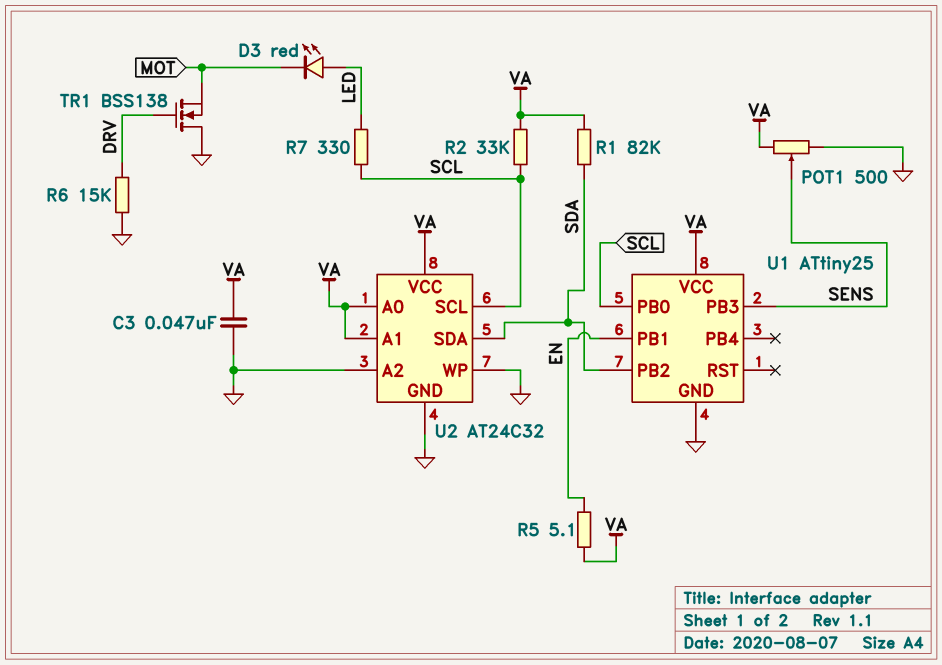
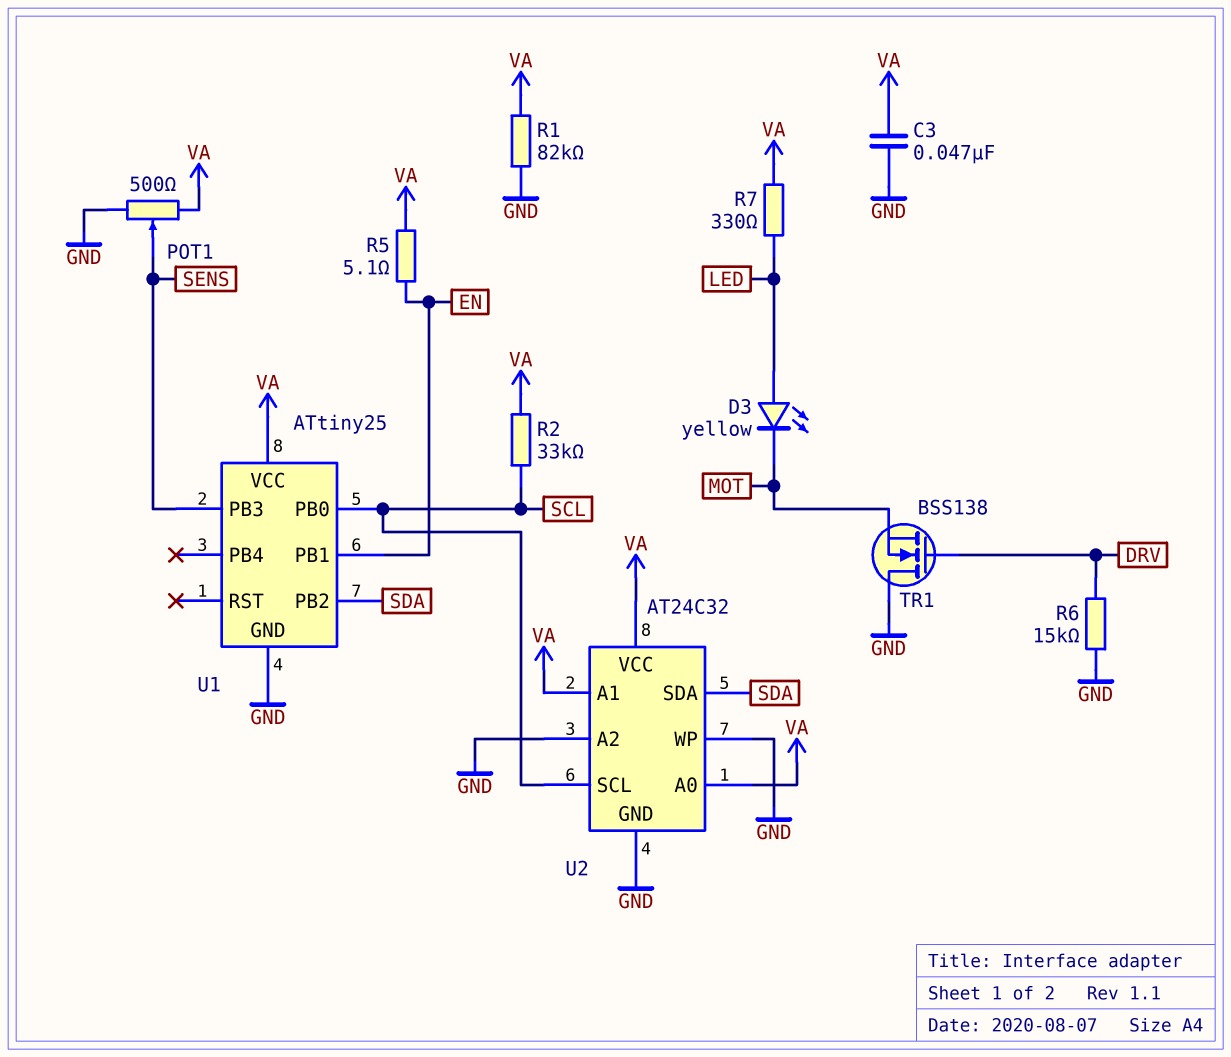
D3: LED red (A LED, K MOT) -> LED yellow (A LED, K MOT)
R1: 82k (SDA, VA) -> 82k (GND, VA)
R7: 330 (LED, SCL) -> 330 (LED, VA)

